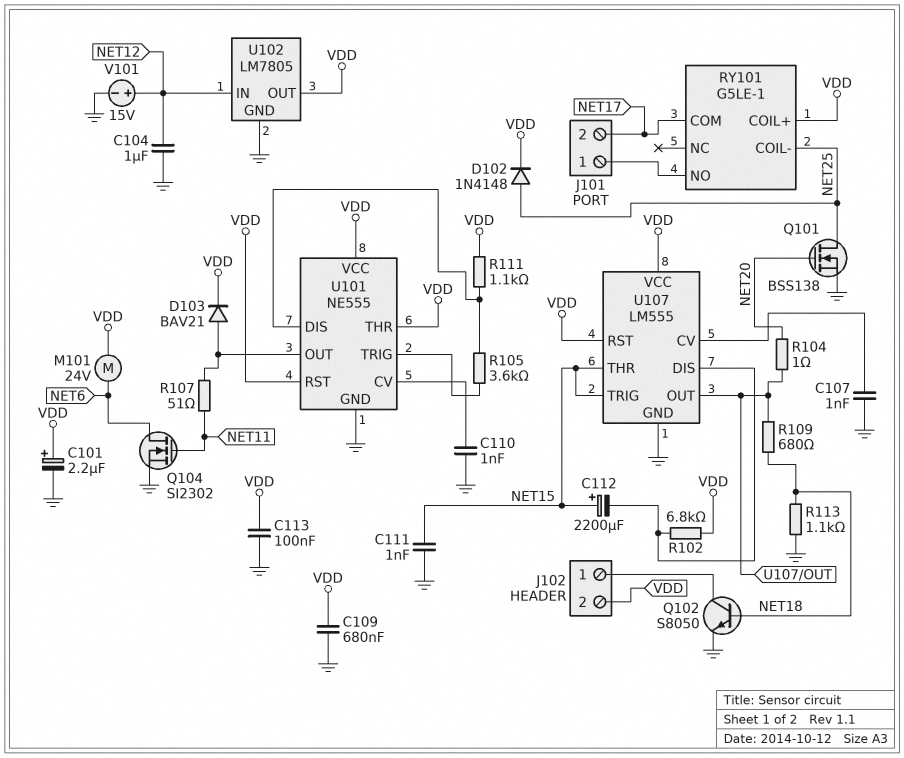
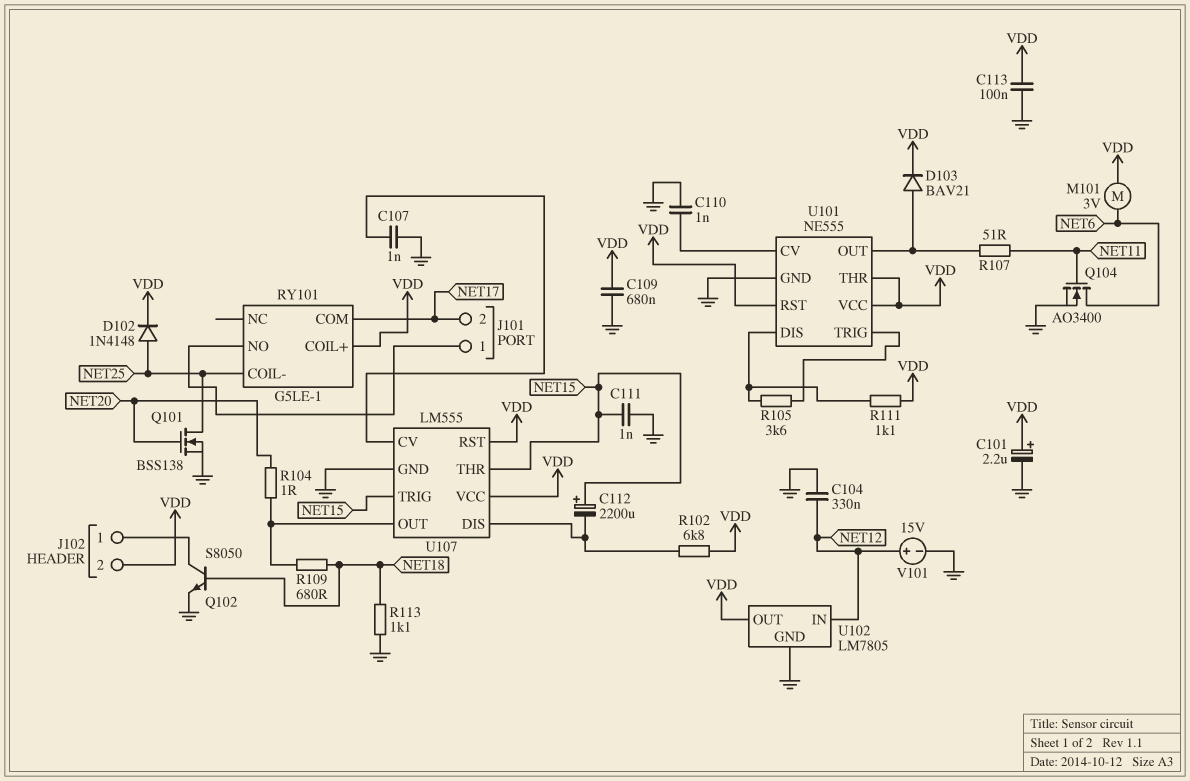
C104: 1uF (GND, NET12) -> 330nF (GND, NET12)
M101: motor 24V (NET6, VDD) -> motor 3V (NET6, VDD)
Q104: NMOS SI2302 (G NET11, D NET6, S GND) -> NMOS AO3400 (G NET11, D NET6, S GND)

